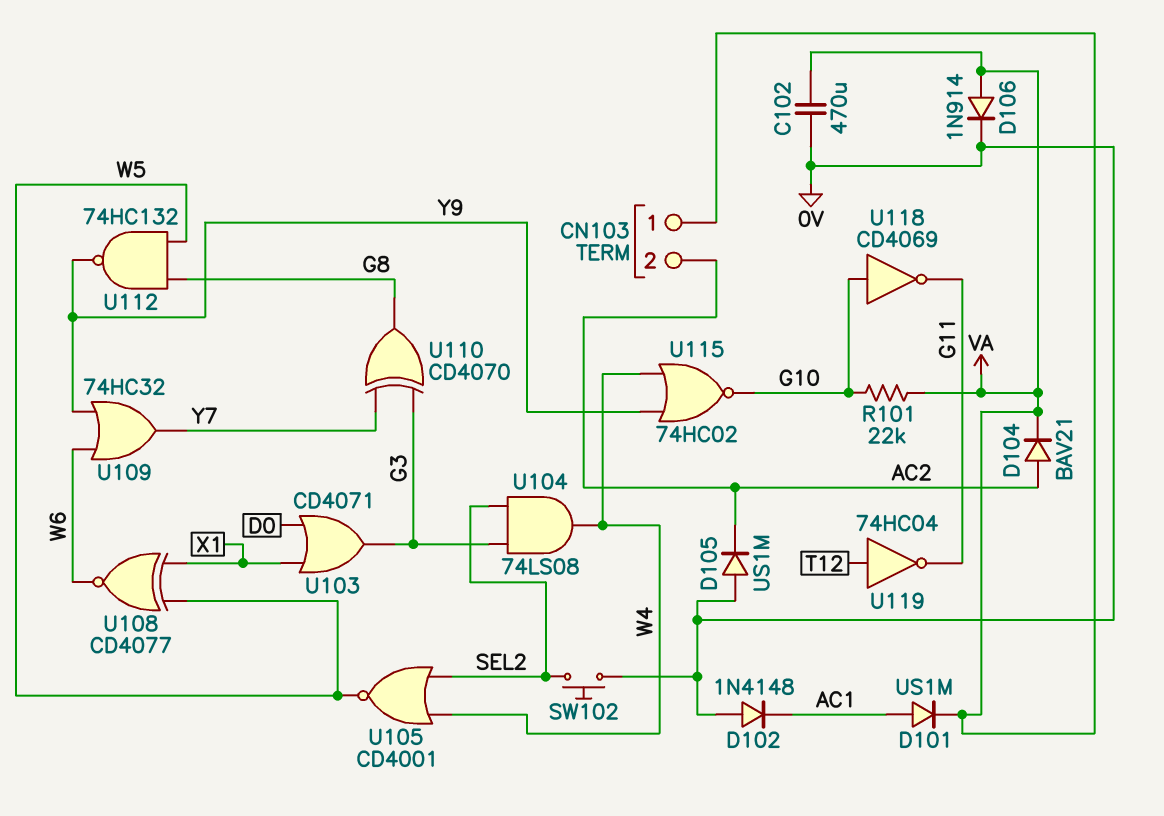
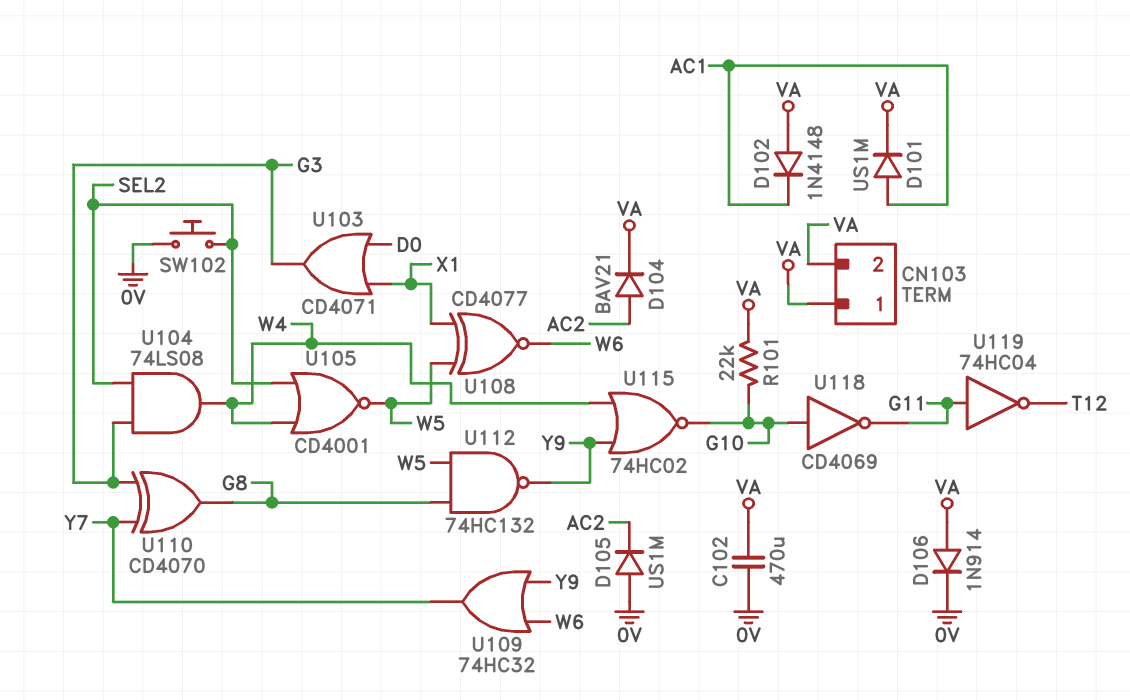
CN103 pin 2: AC2 -> VA
D102: diode 1N4148 (A 0V, K AC1) -> diode 1N4148 (A VA, K AC1)
U119: NOT 74HC04 (in T12, out G11) -> NOT 74HC04 (in G11, out T12)

